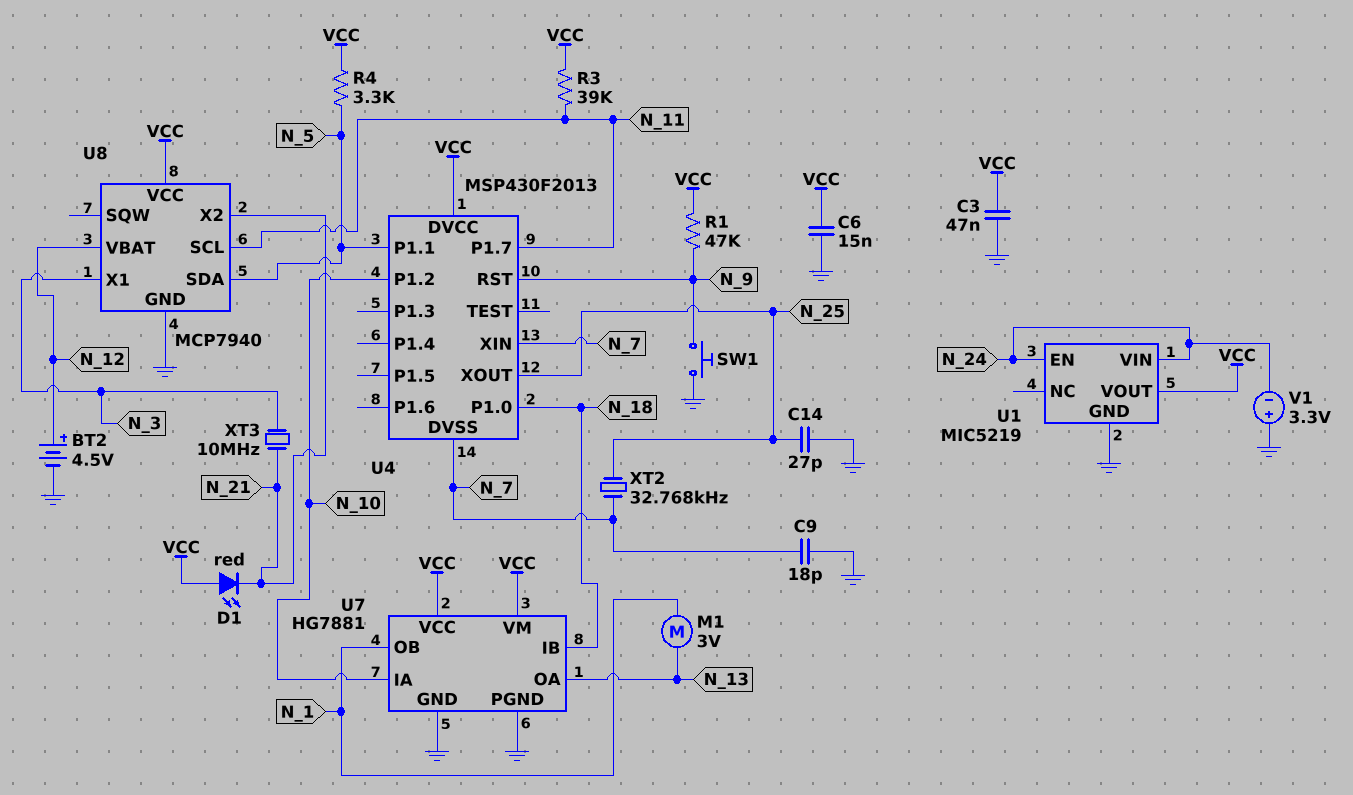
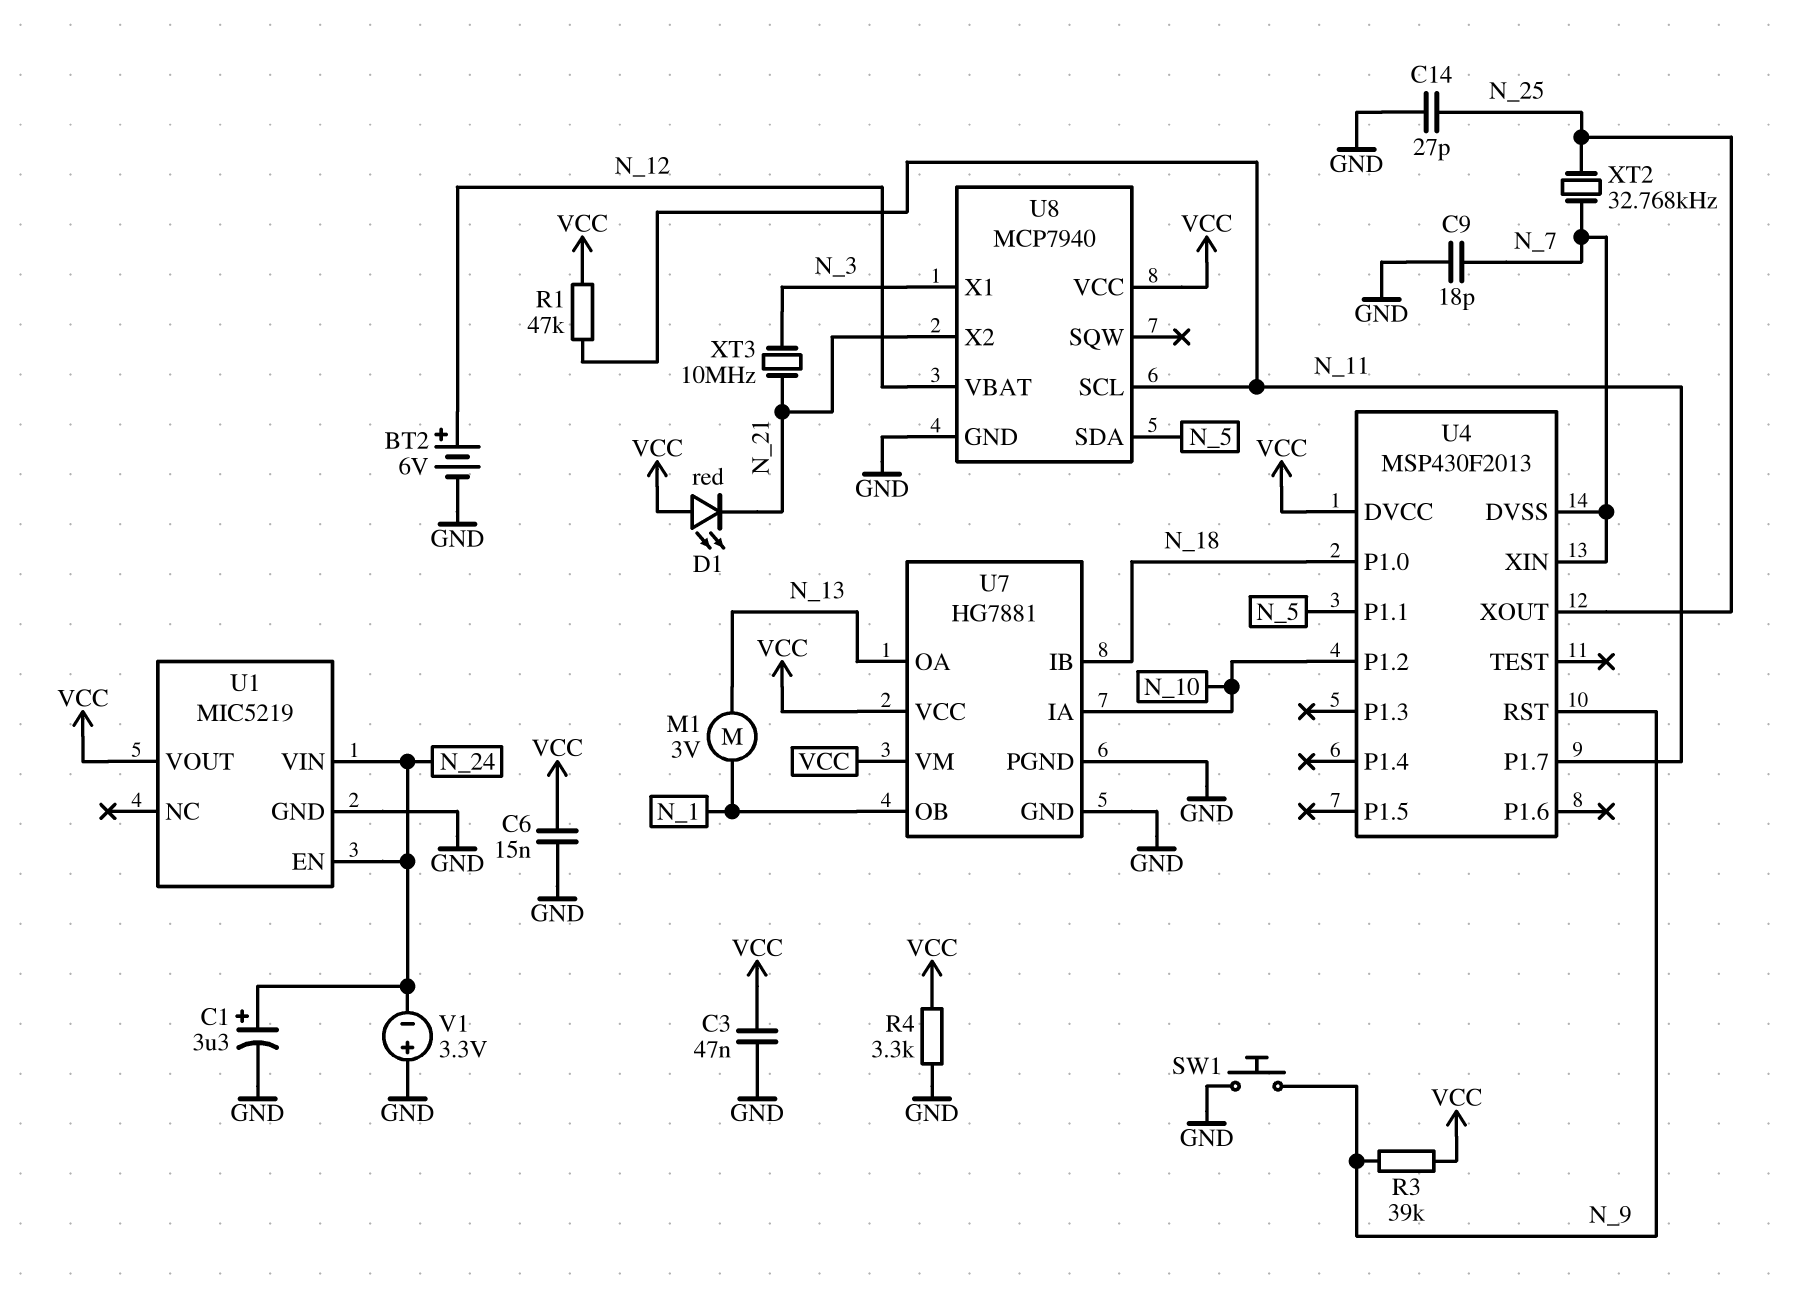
BT2: 4.5V (plus N_12, minus GND) -> 6V (plus N_12, minus GND)
C1: none -> 3.3uF (plus N_24, minus GND)
R1: 47k (N_9, VCC) -> 47k (N_11, VCC)
R3: 39k (N_11, VCC) -> 39k (N_9, VCC)
R4: 3.3k (N_5, VCC) -> 3.3k (GND, VCC)

